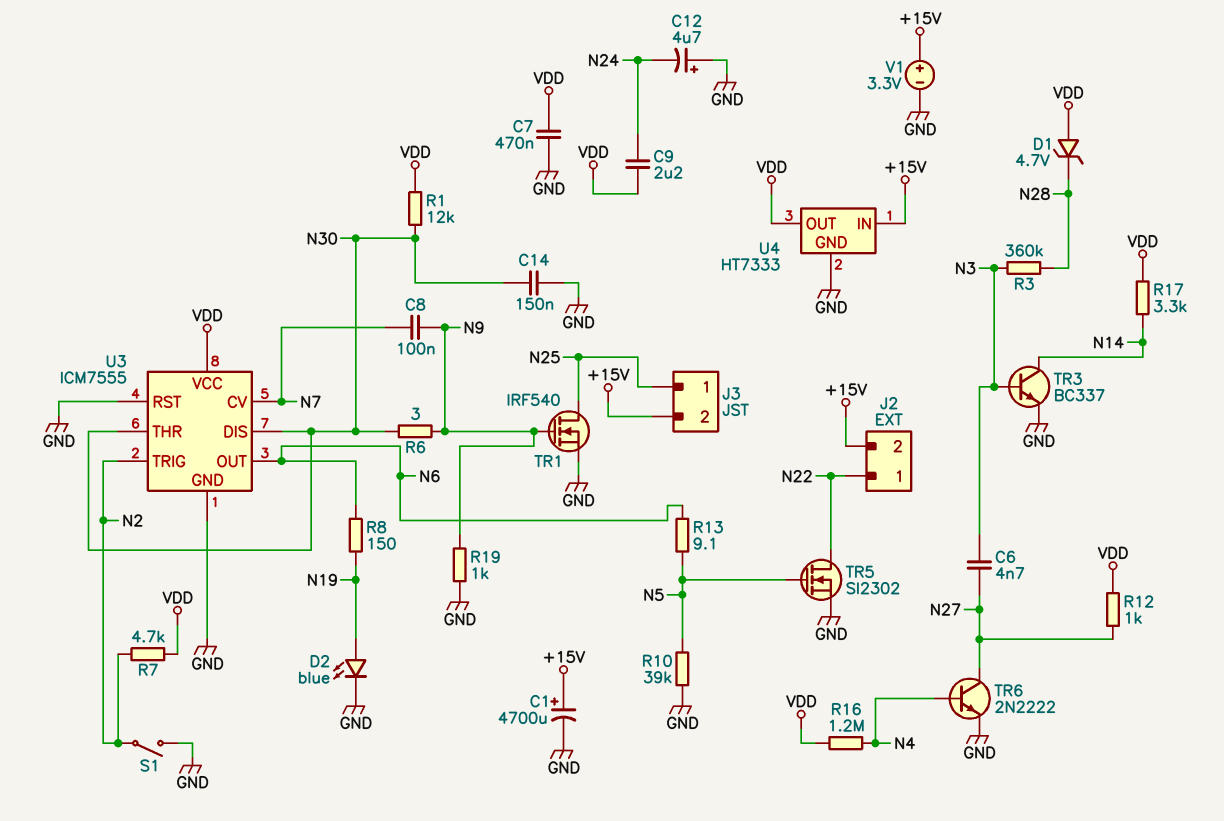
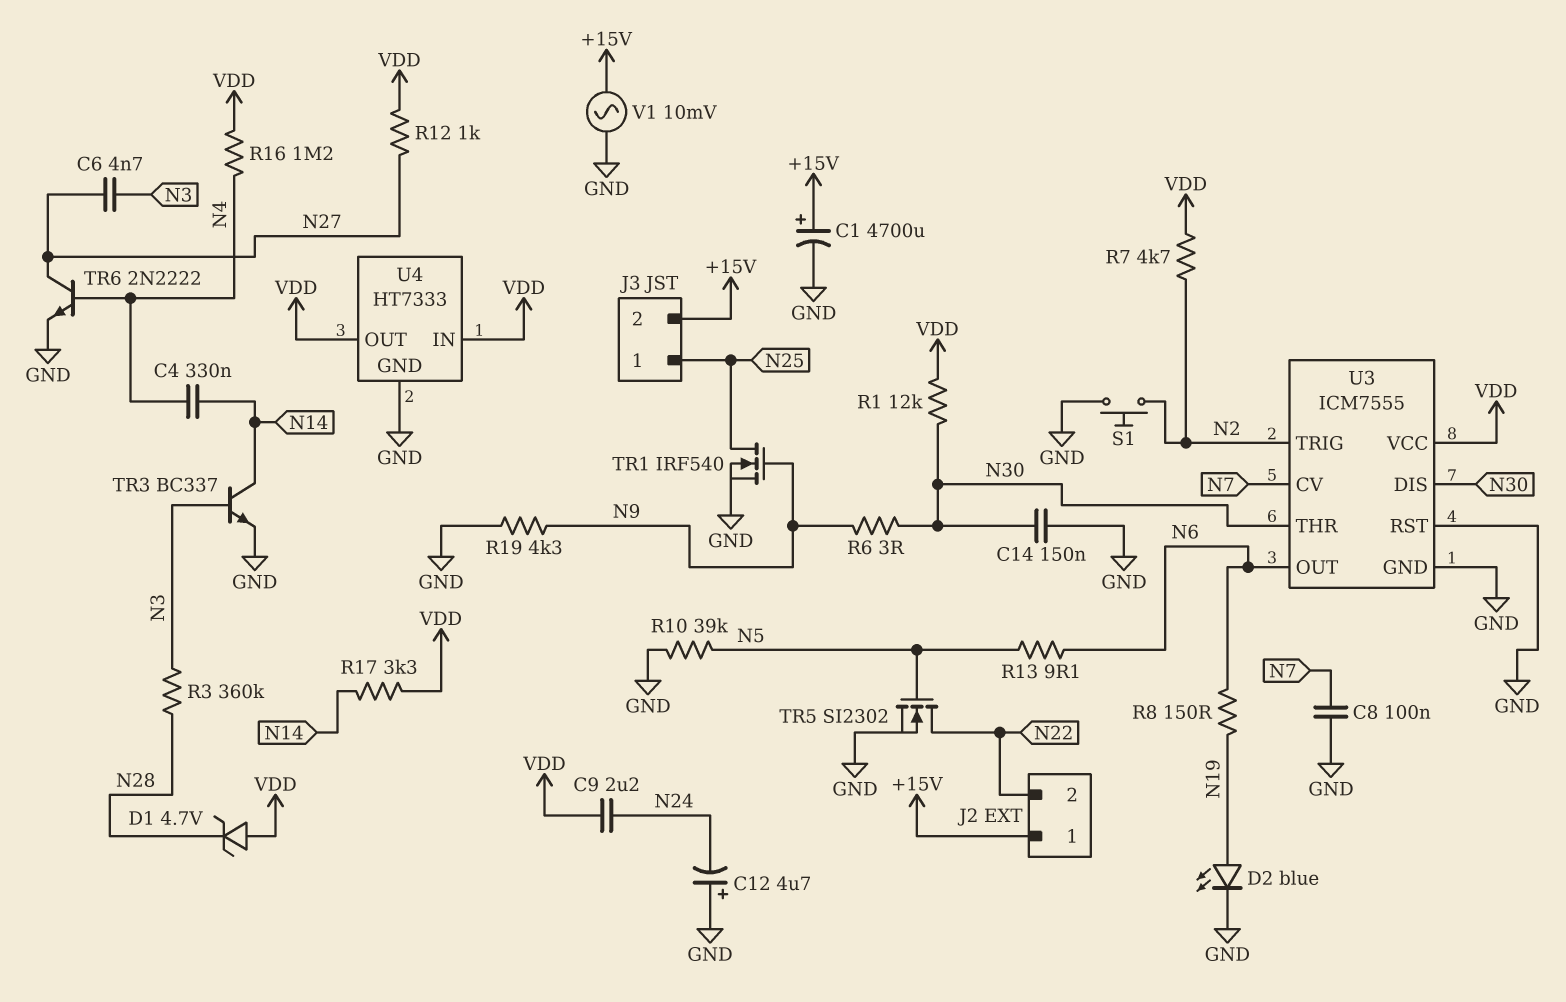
C4: none -> 330nF (N4, N14)
C7: 470nF (GND, VDD) -> none
C8: 100nF (N7, N9) -> 100nF (GND, N7)
J2 pin 1: N22 -> +15V
J2 pin 2: +15V -> N22
R19: 1k (GND, N9) -> 4.3k (GND, N9)
S1: switch (GND, N2) -> button (GND, N2)
U4 pin IN: +15V -> VDD
V1: 3.3V (plus +15V, minus GND) -> AC 10mV (+15V, GND)

